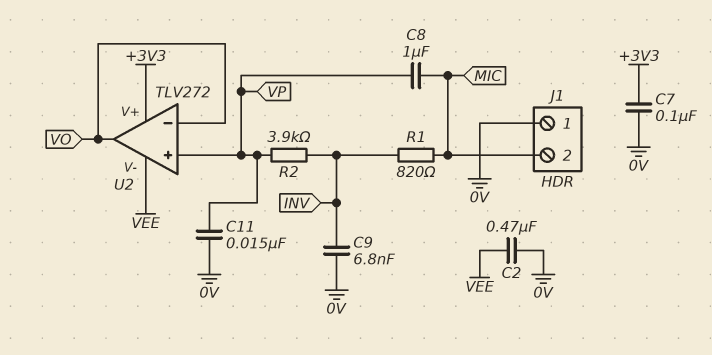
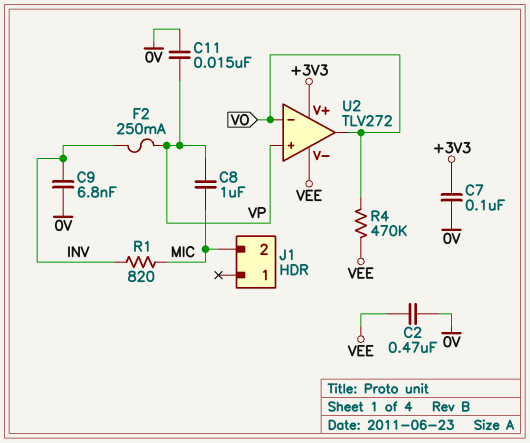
F2: none -> 250mA (INV, VP)
J1 pin 1: 0V -> none
R2: 3.9k (INV, VP) -> none
R4: none -> 470k (VEE, VO)

